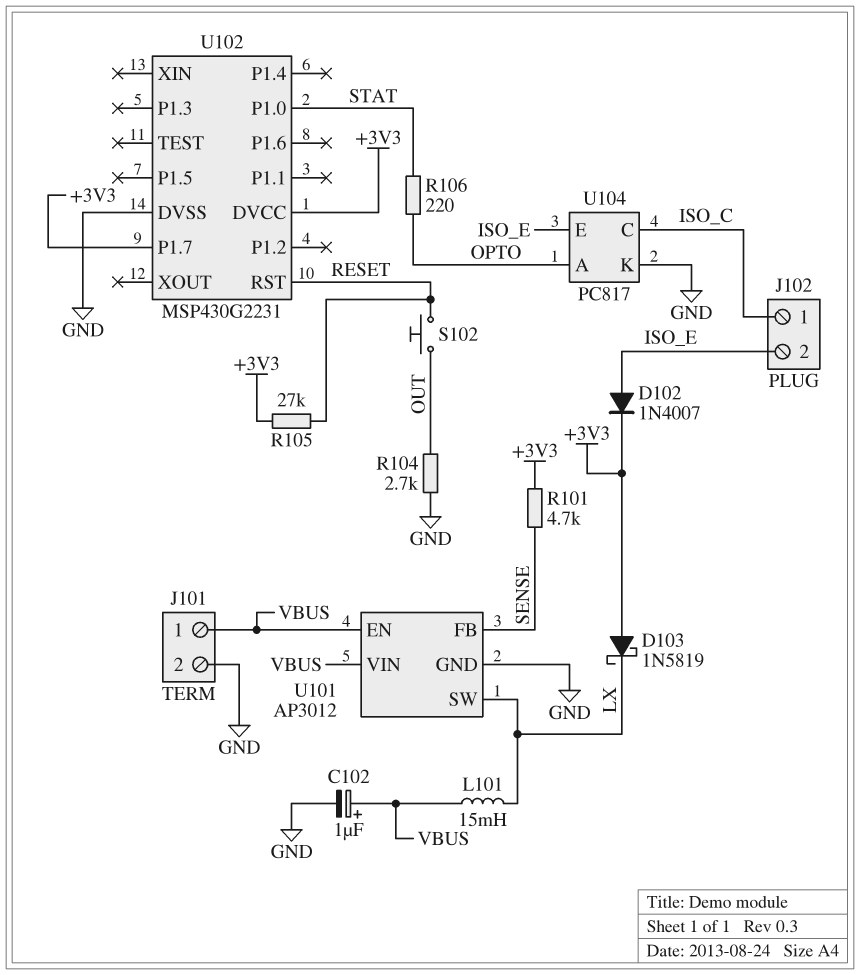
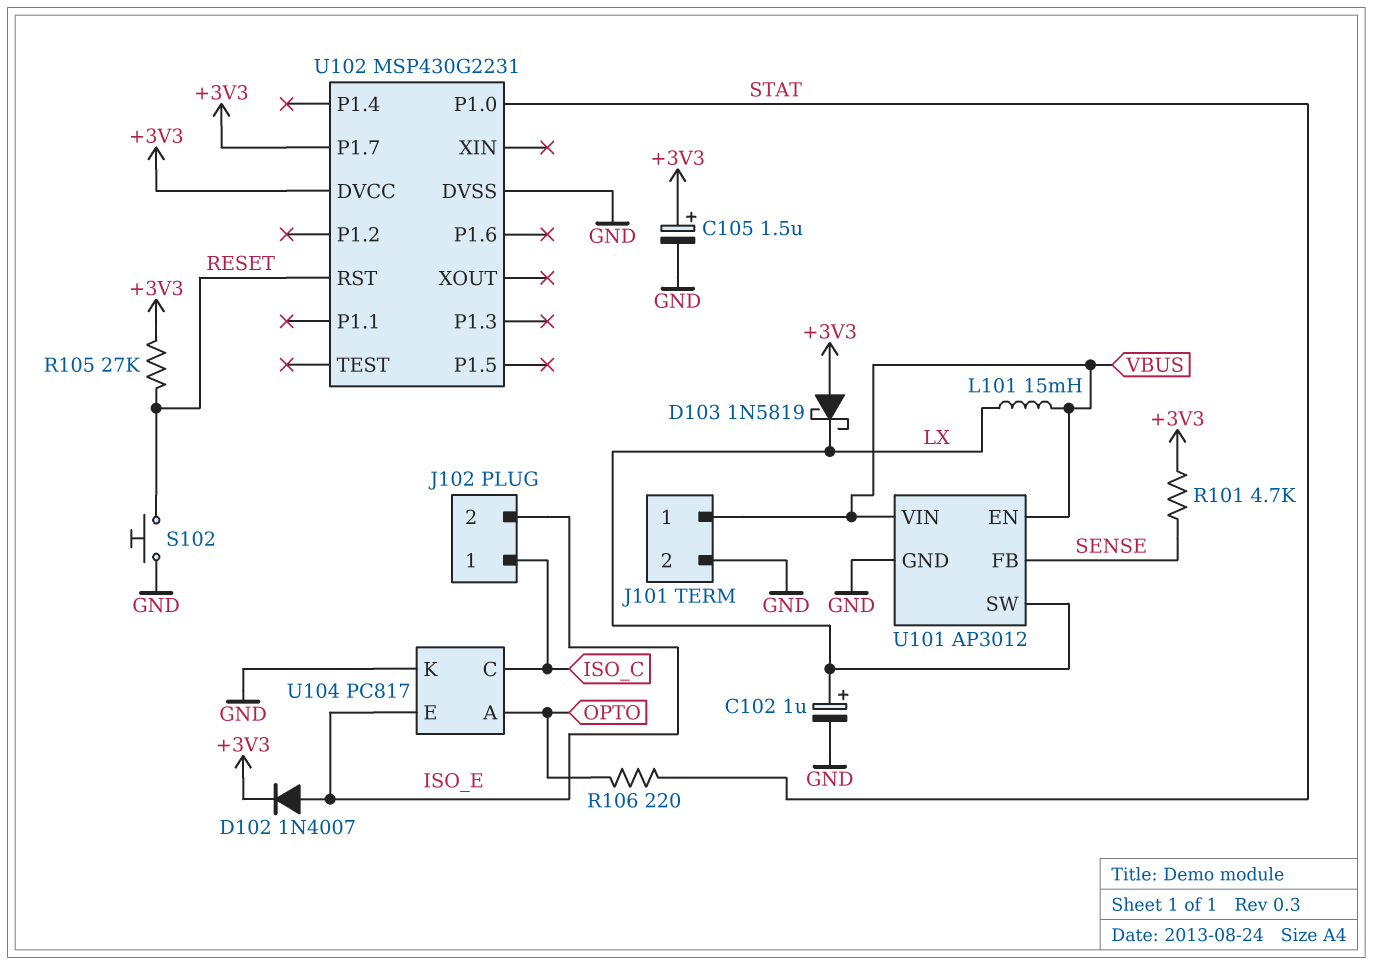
C102: 1uF (plus VBUS, minus GND) -> 1uF (plus LX, minus GND)
C105: none -> 1.5uF (plus +3V3, minus GND)
R104: 2.7k (GND, OUT) -> none
S102: button (OUT, RESET) -> button (GND, RESET)

